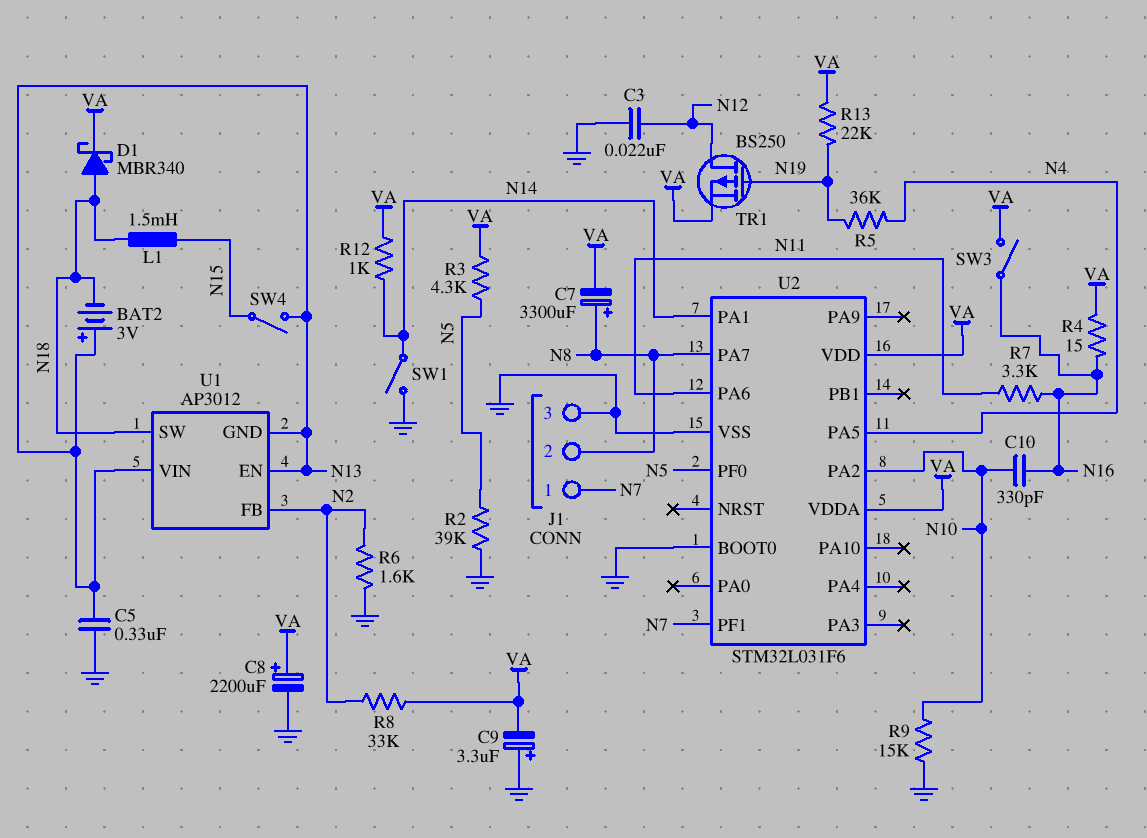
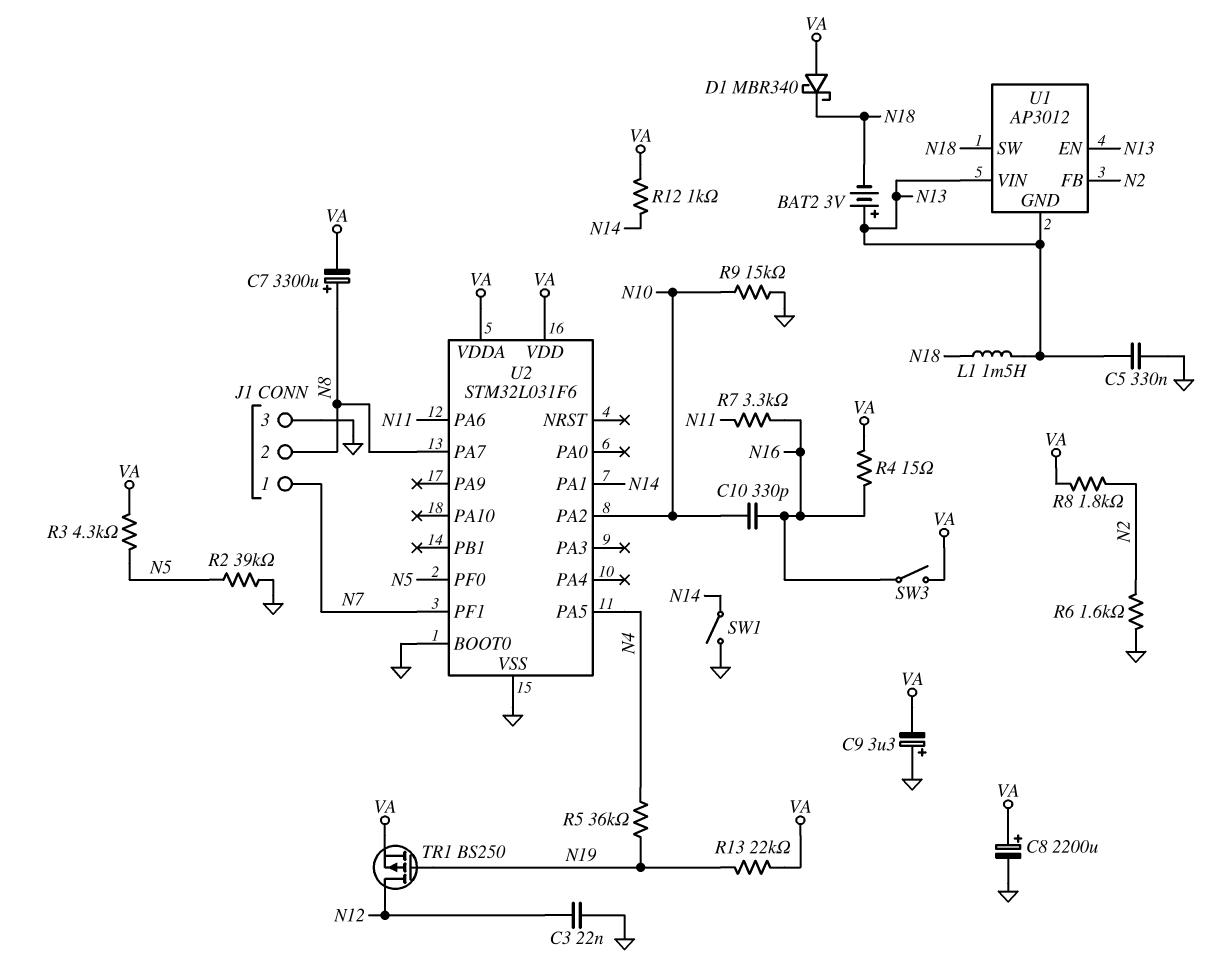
D1: schottky MBR340 (A N18, K VA) -> schottky MBR340 (A VA, K N18)
L1: 1.5mH (N15, N18) -> 1.5mH (N13, N18)
R8: 33k (N2, VA) -> 1.8k (N2, VA)
SW4: switch (N13, N15) -> none

